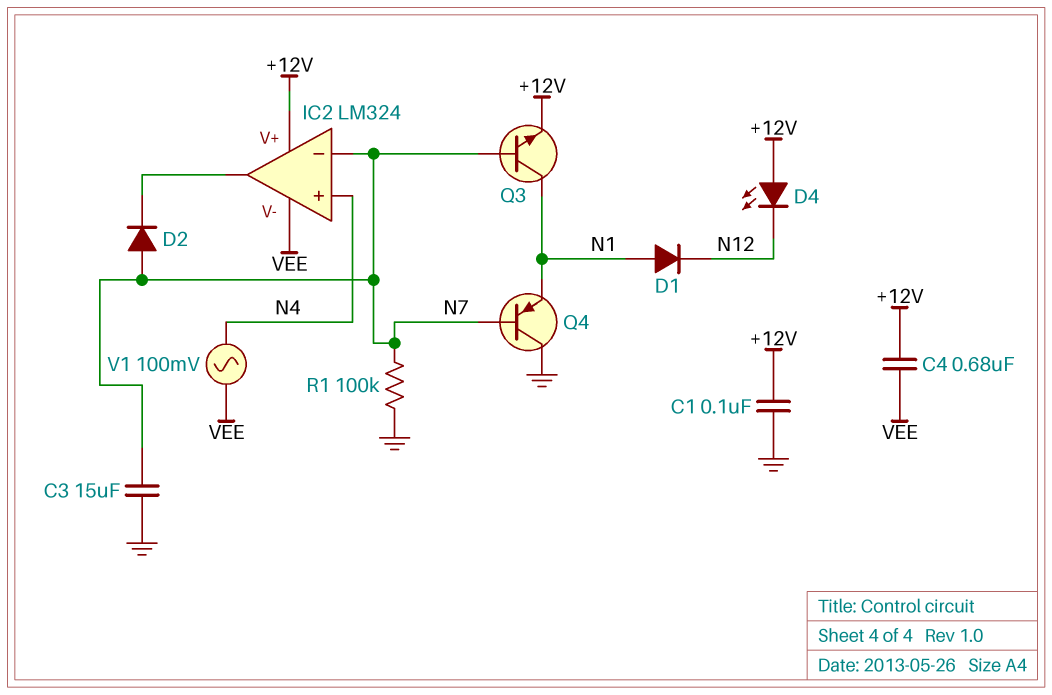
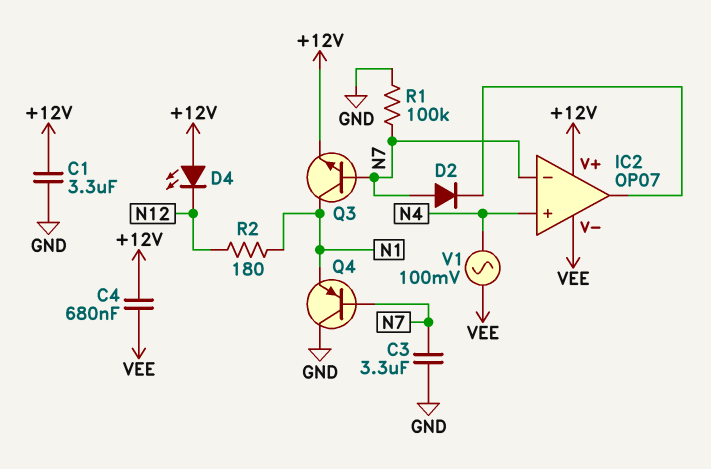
C1: 100nF (+12V, GND) -> 3.3uF (+12V, GND)
C3: 15uF (GND, N7) -> 3.3uF (GND, N7)
D1: diode (A N1, K N12) -> none
IC2: LM324 -> OP07
R2: none -> 180 (N1, N12)

